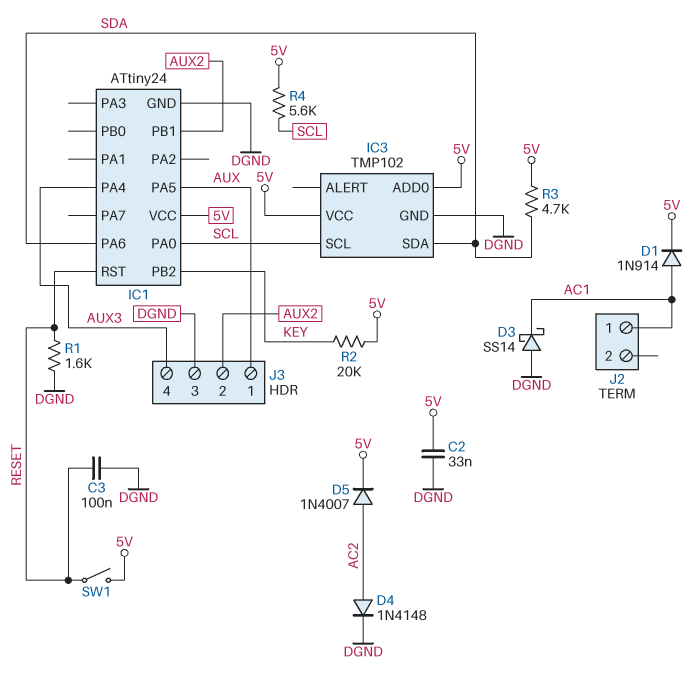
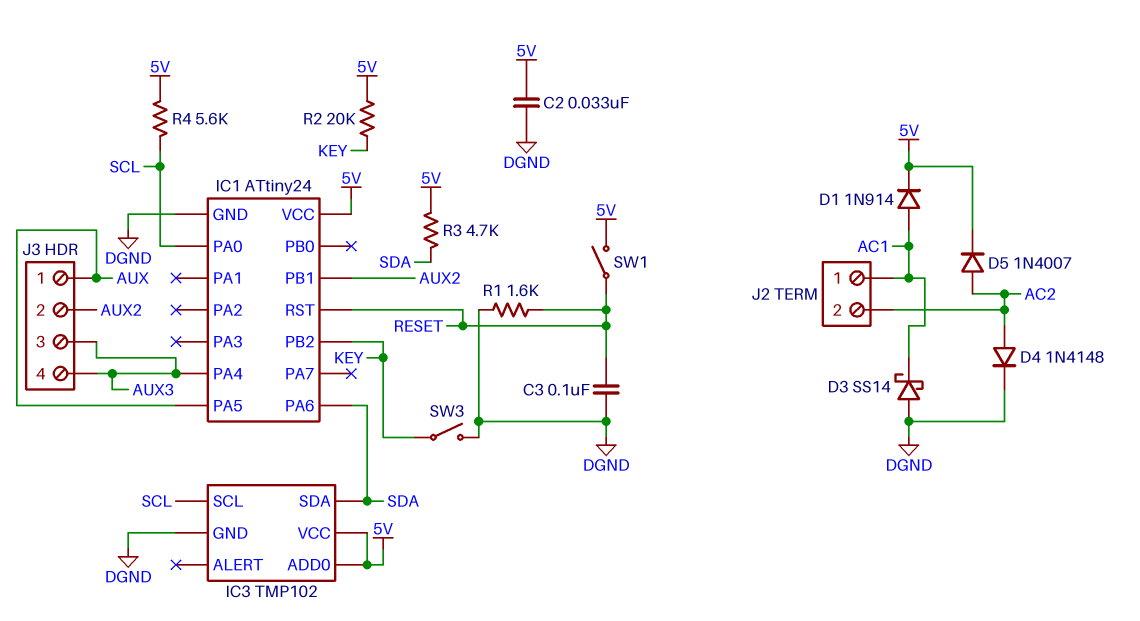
J2 pin 2: none -> AC2
J3 pin 3: DGND -> AUX3
SW3: none -> switch (DGND, KEY)

